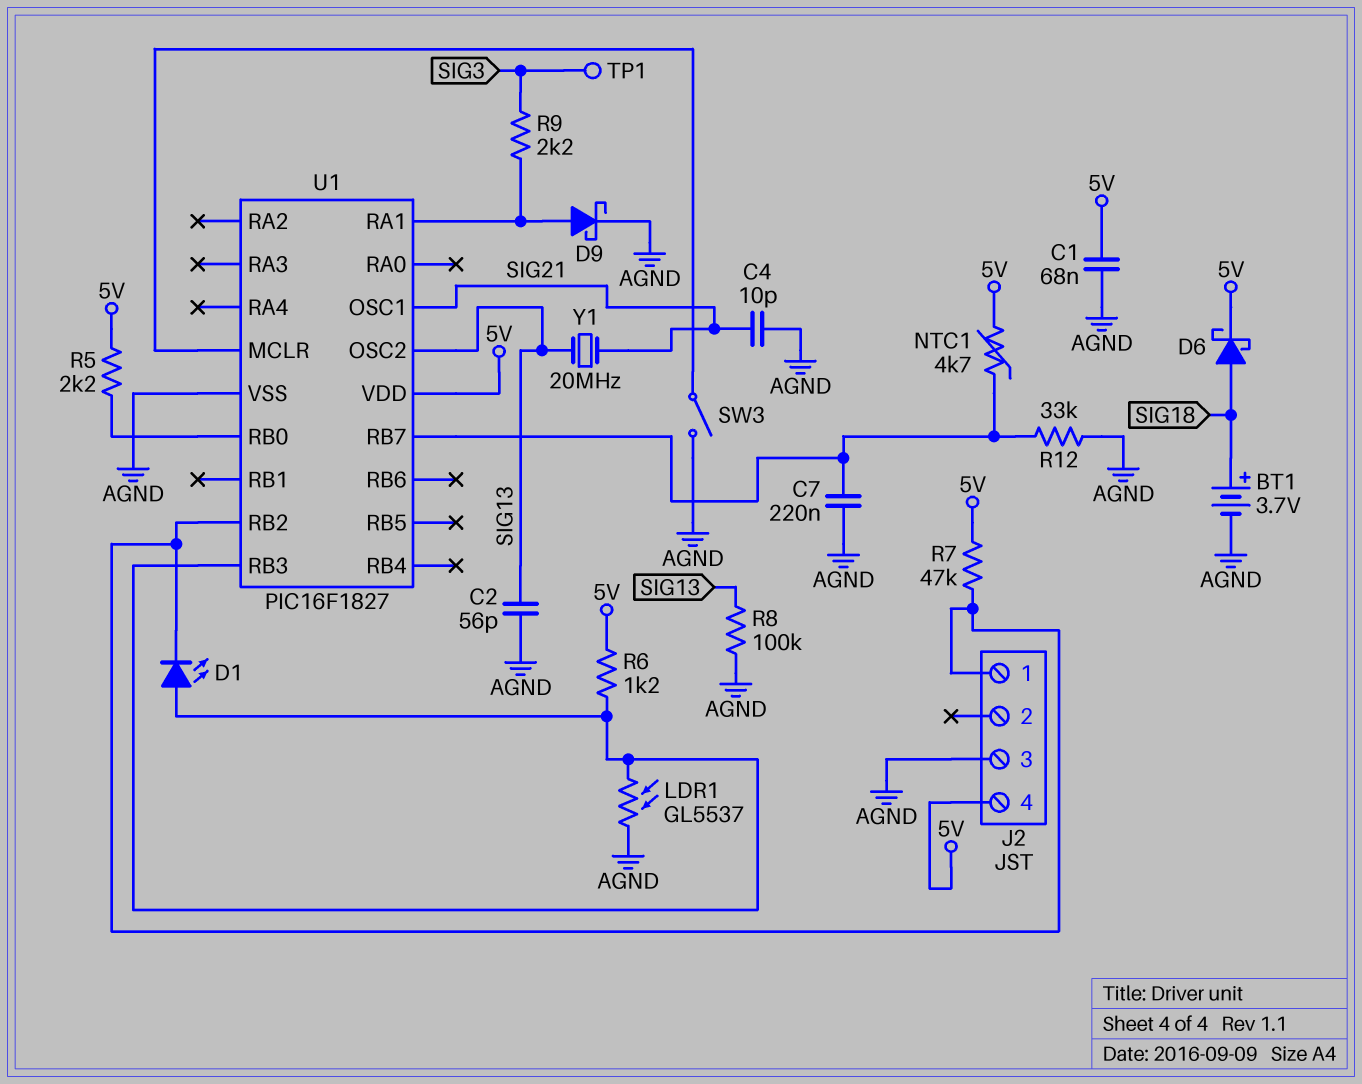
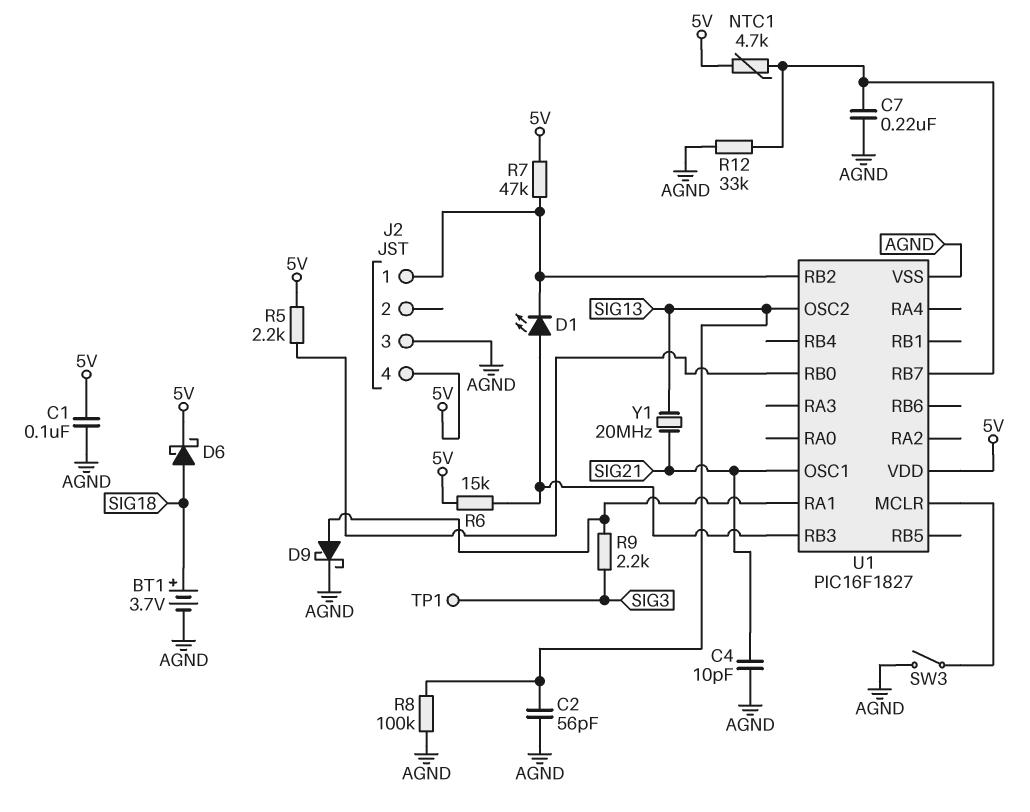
C1: 68nF (5V, AGND) -> 100nF (5V, AGND)
LDR1: GL5537 (AGND, U1/RB3) -> none
R6: 1.2k (5V, U1/RB3) -> 15k (5V, U1/RB3)

